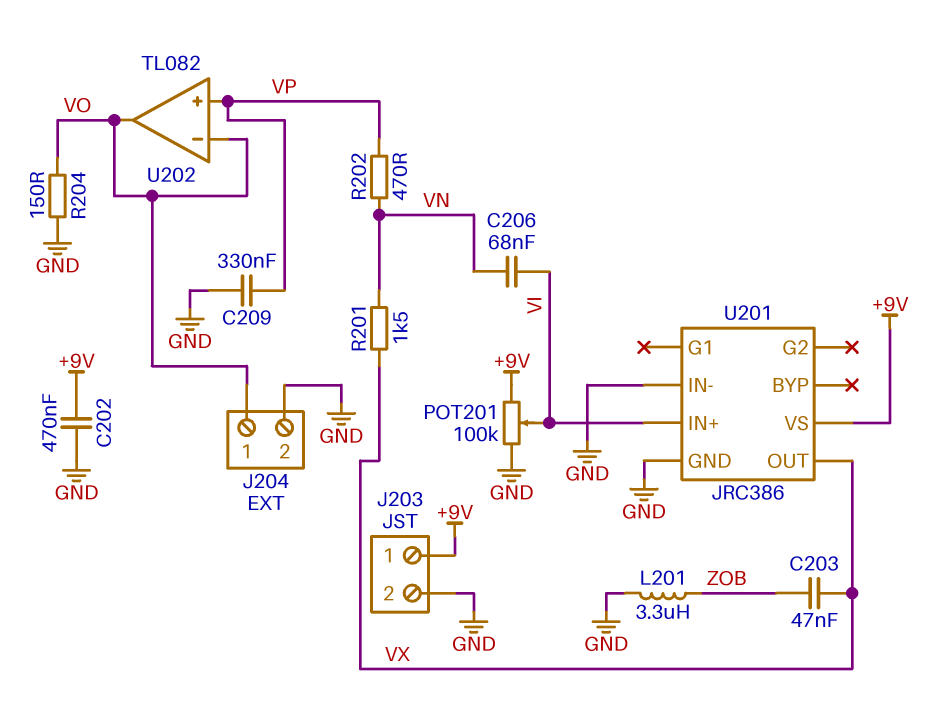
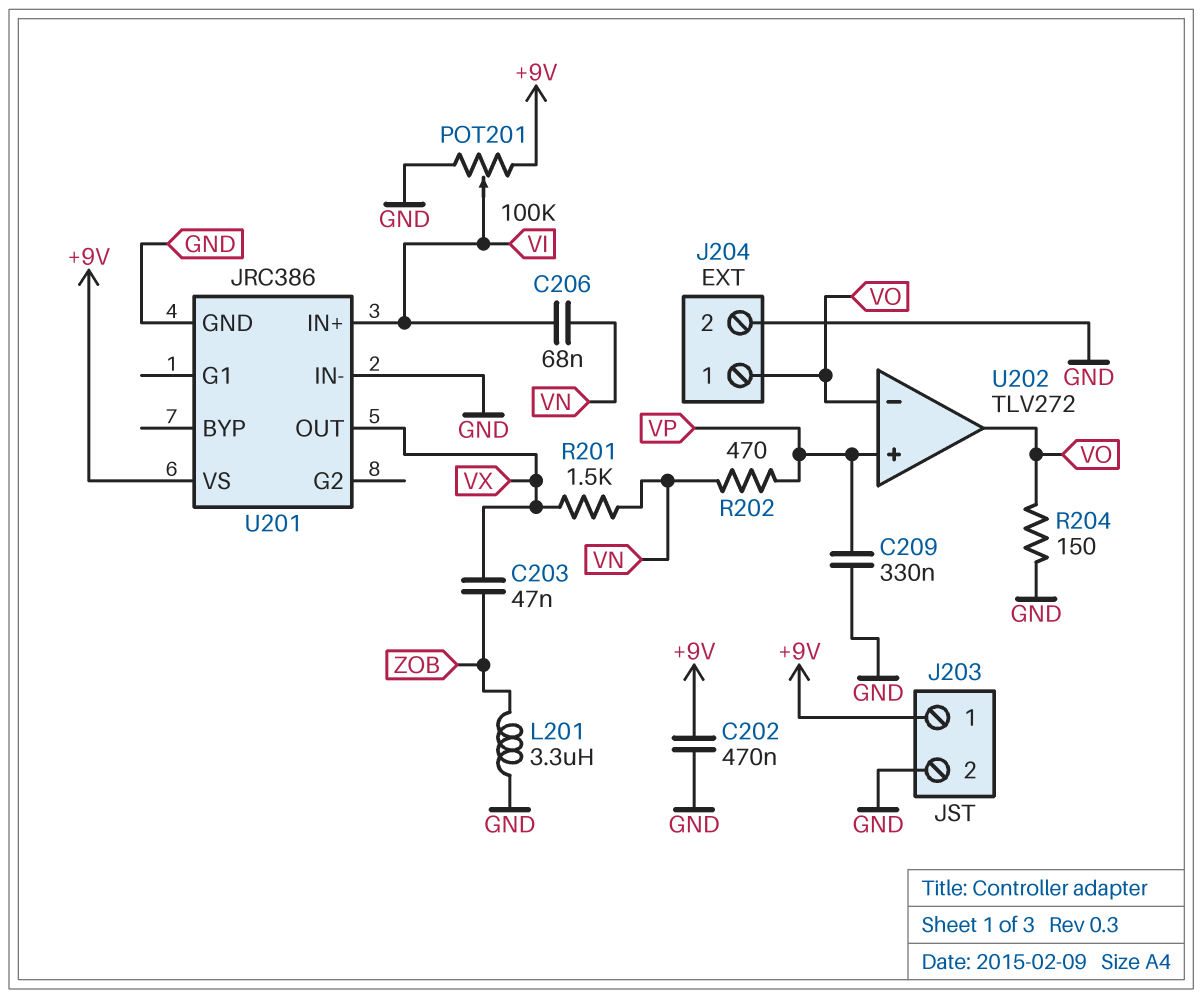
U202: TL082 -> TLV272

